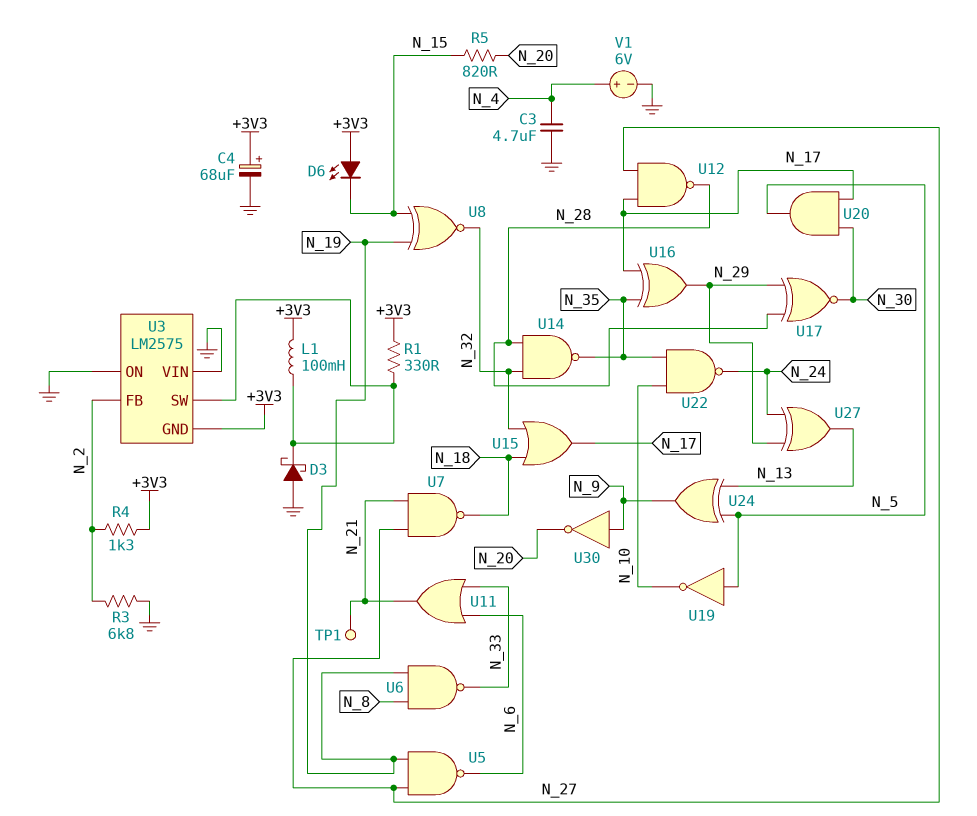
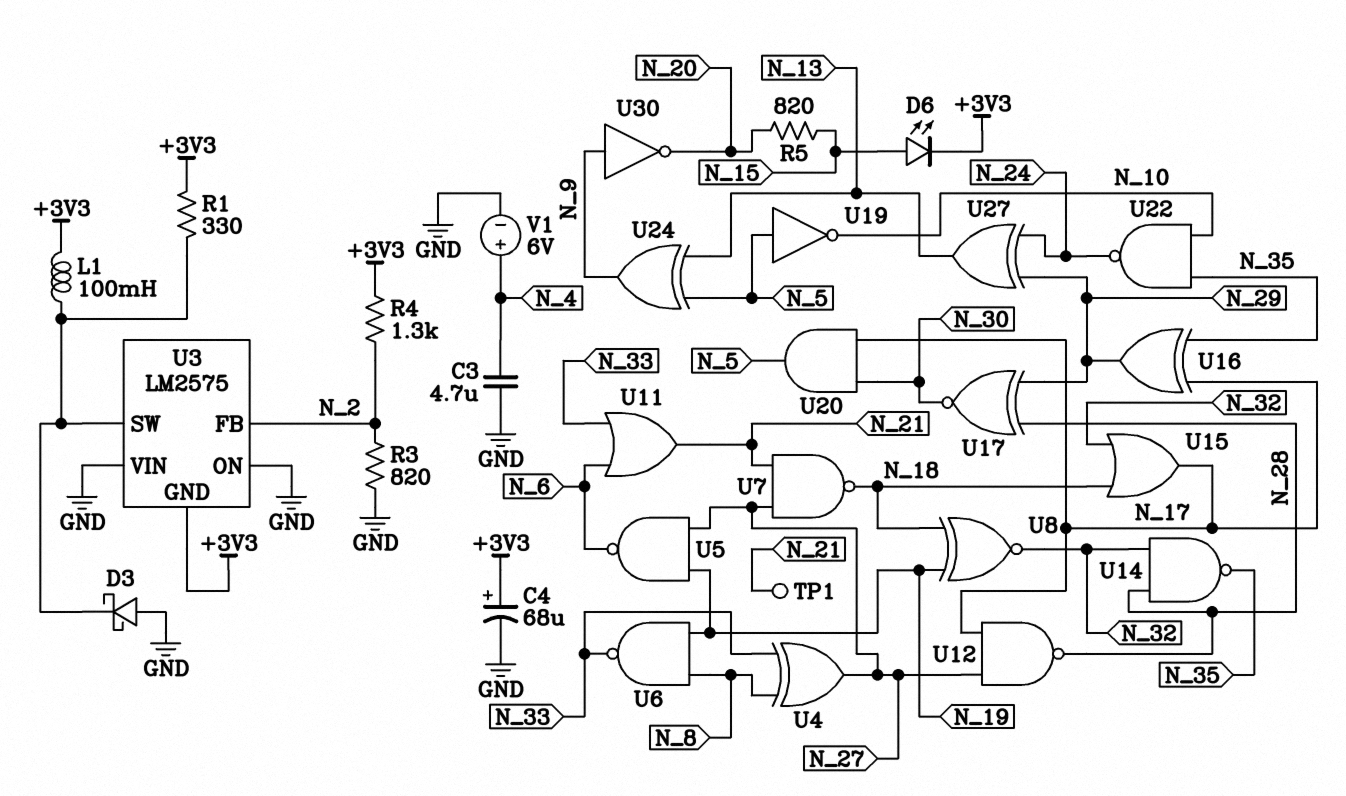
D6: LED (A +3V3, K N_15) -> LED (A N_15, K +3V3)
R3: 6.8k (GND, N_2) -> 820 (GND, N_2)
U4: none -> XOR (in N_8, in N_33, out N_27)
U8: XNOR (in N_15, in N_19, out N_32) -> XNOR (in N_18, in N_19, out N_32)

